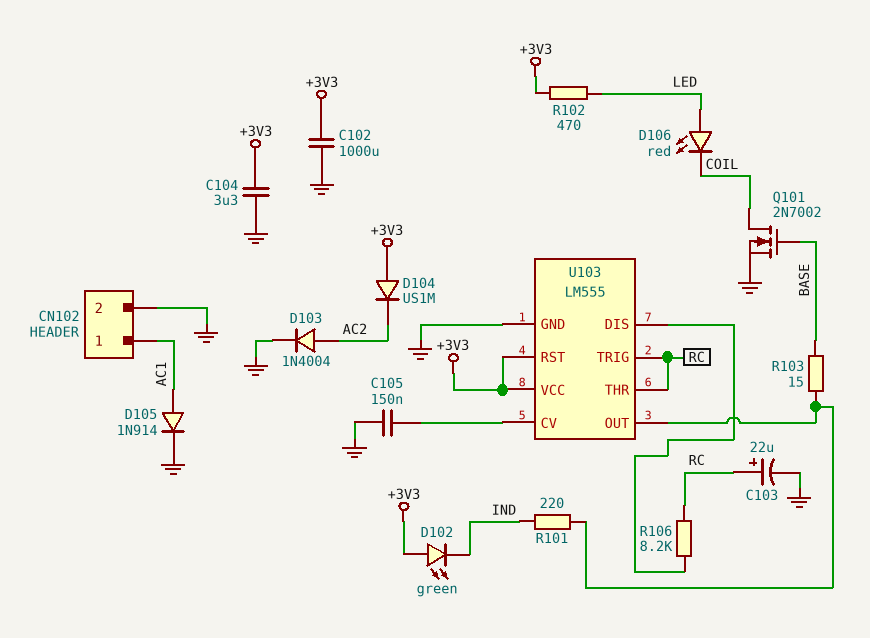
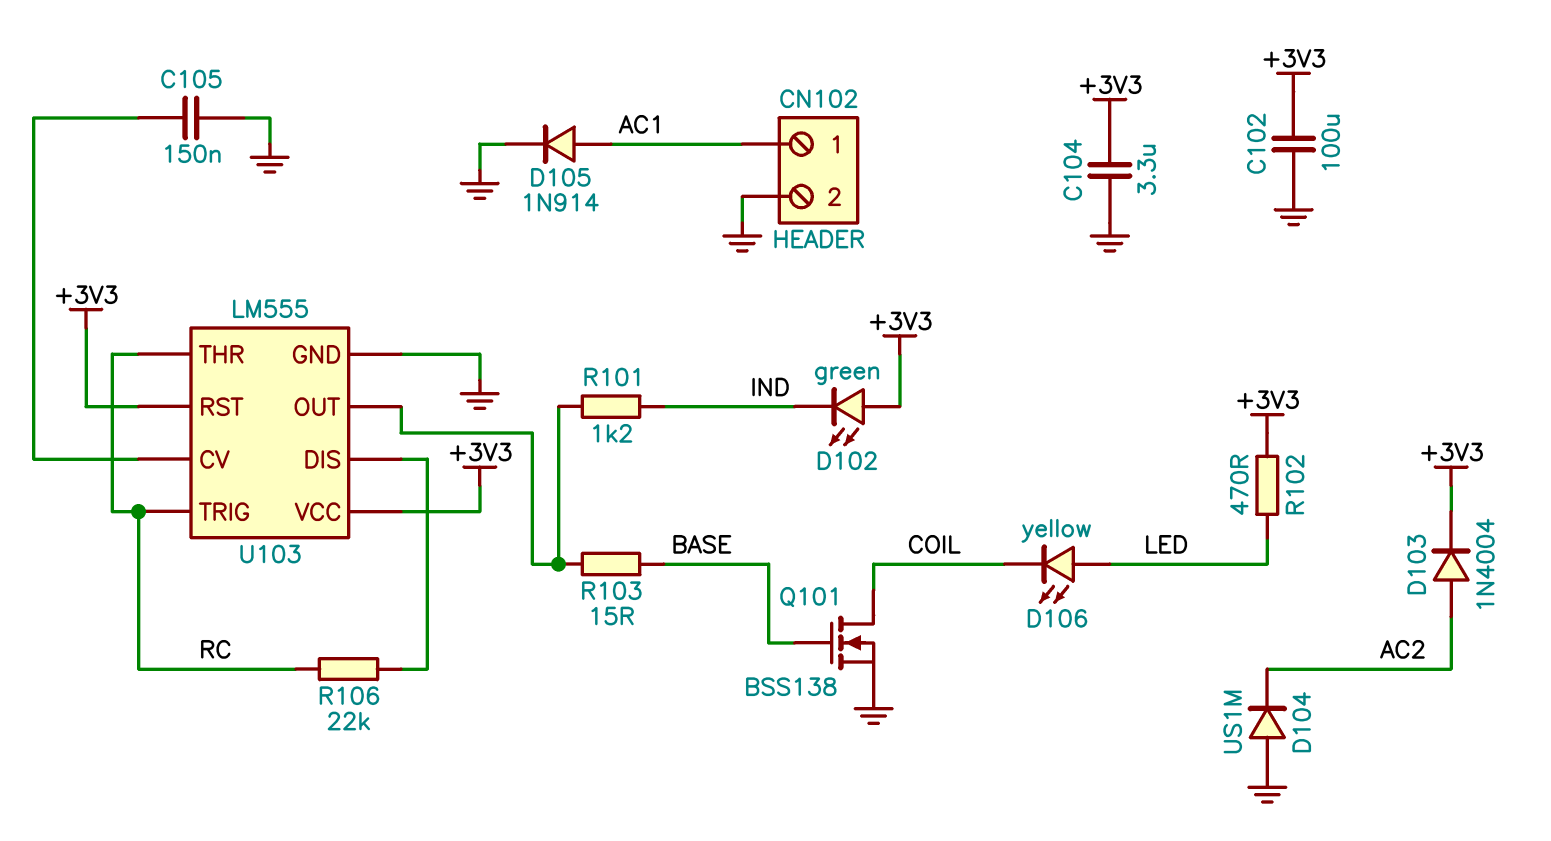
C102: 1000uF (+3V3, GND) -> 100uF (+3V3, GND)
C103: 22uF (plus RC, minus GND) -> none
D103: diode 1N4004 (A AC2, K GND) -> diode 1N4004 (A AC2, K +3V3)
D104: diode US1M (A +3V3, K AC2) -> diode US1M (A GND, K AC2)
D106: LED red (A LED, K COIL) -> LED yellow (A LED, K COIL)
Q101: NMOS 2N7002 (G BASE, D COIL, S GND) -> NMOS BSS138 (G BASE, D COIL, S GND)
R101: 220 (IND, U103/OUT) -> 1.2k (IND, U103/OUT)
R106: 8.2k (RC, U103/DIS) -> 22k (RC, U103/DIS)

